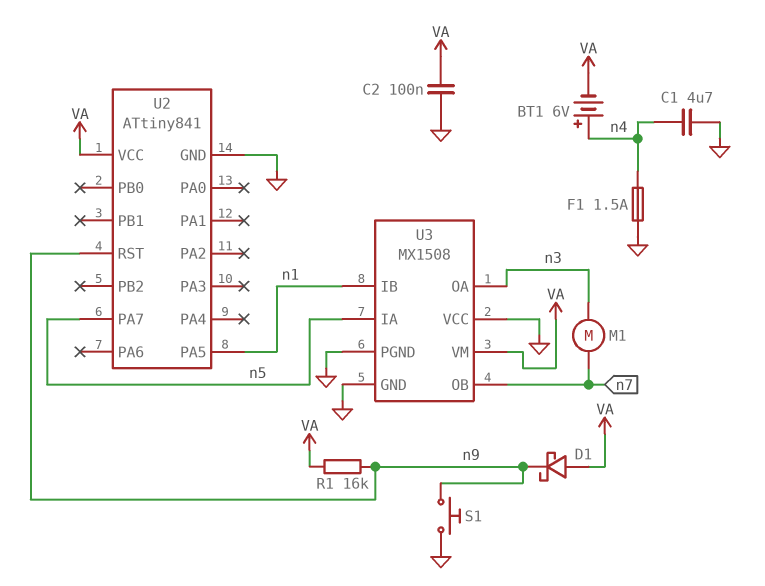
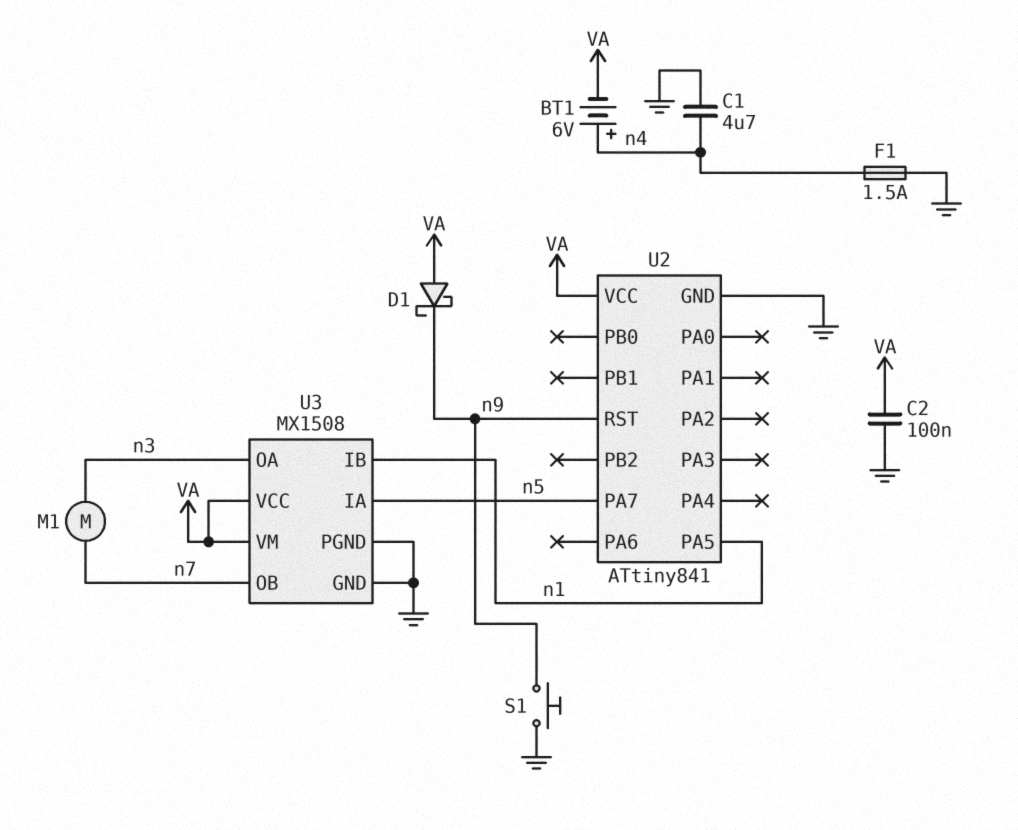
R1: 16k (VA, n9) -> none
U3 pin VCC: GND -> VA

